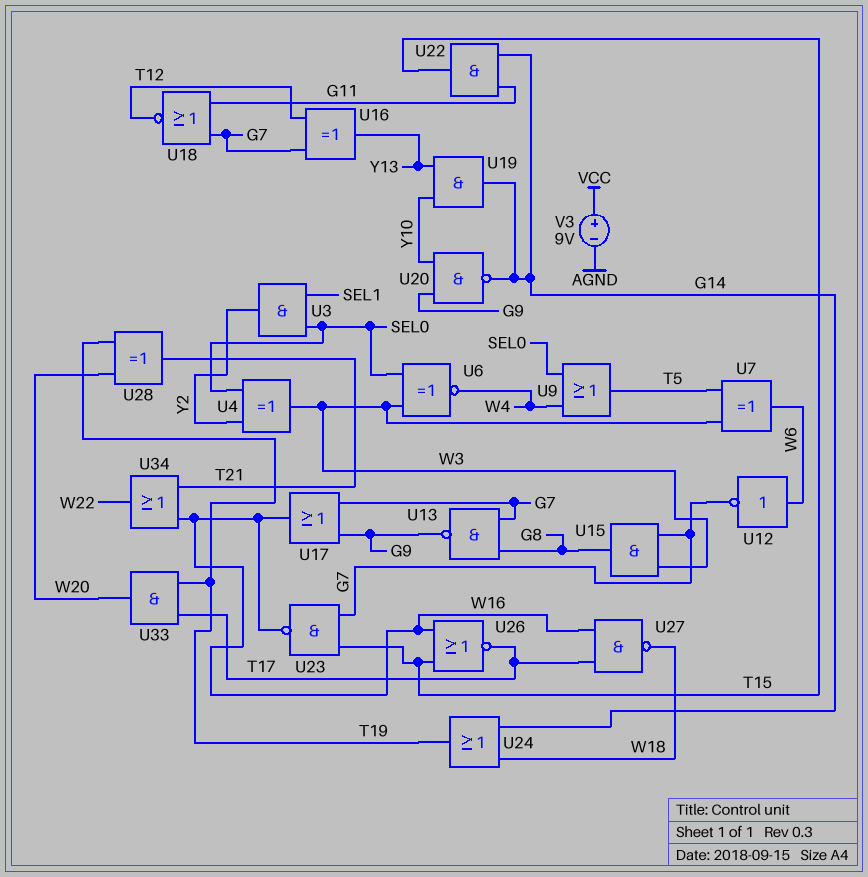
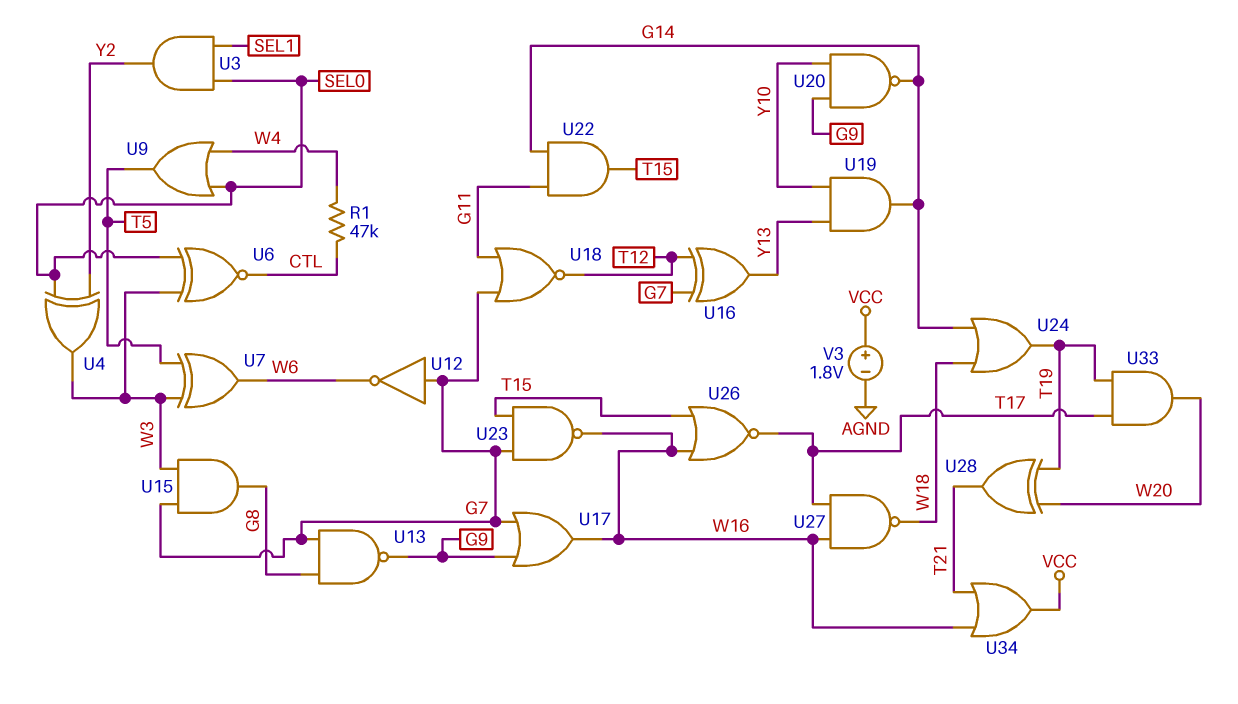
R1: none -> 47k (CTL, W4)
U6: XNOR (in SEL0, in W3, out W4) -> XNOR (in SEL0, in W3, out CTL)
U12: NOT (in W6, out G7) -> NOT (in G7, out W6)
U34: OR (in T21, in W16, out W22) -> OR (in T21, in W16, out VCC)
V3: 9V (plus VCC, minus AGND) -> 1.8V (plus VCC, minus AGND)

